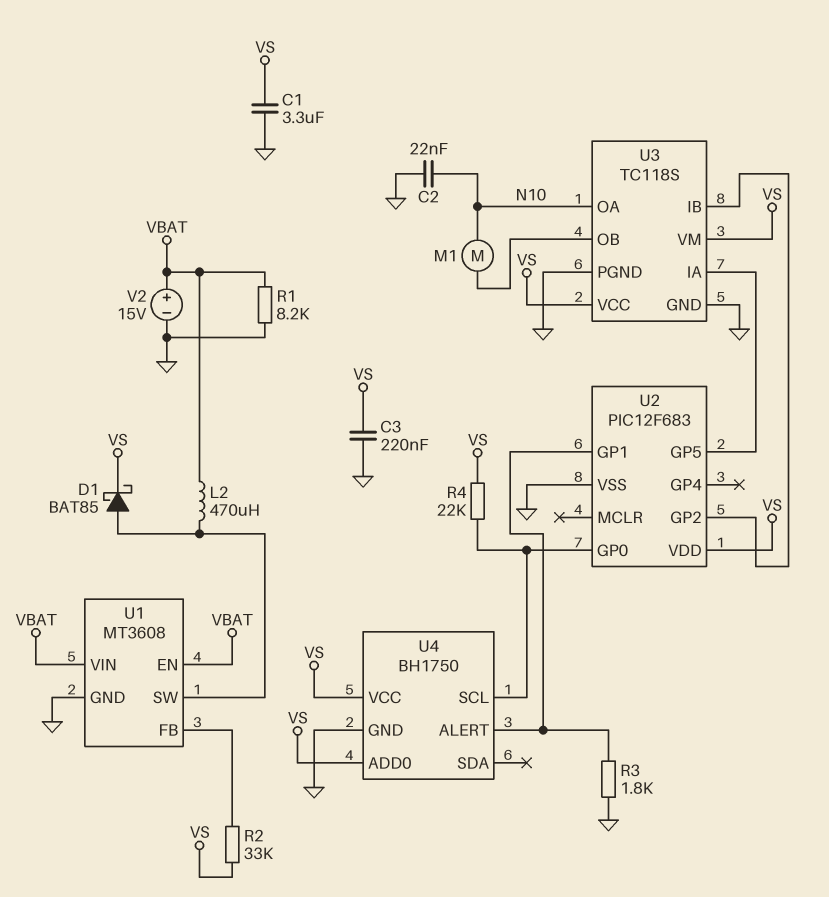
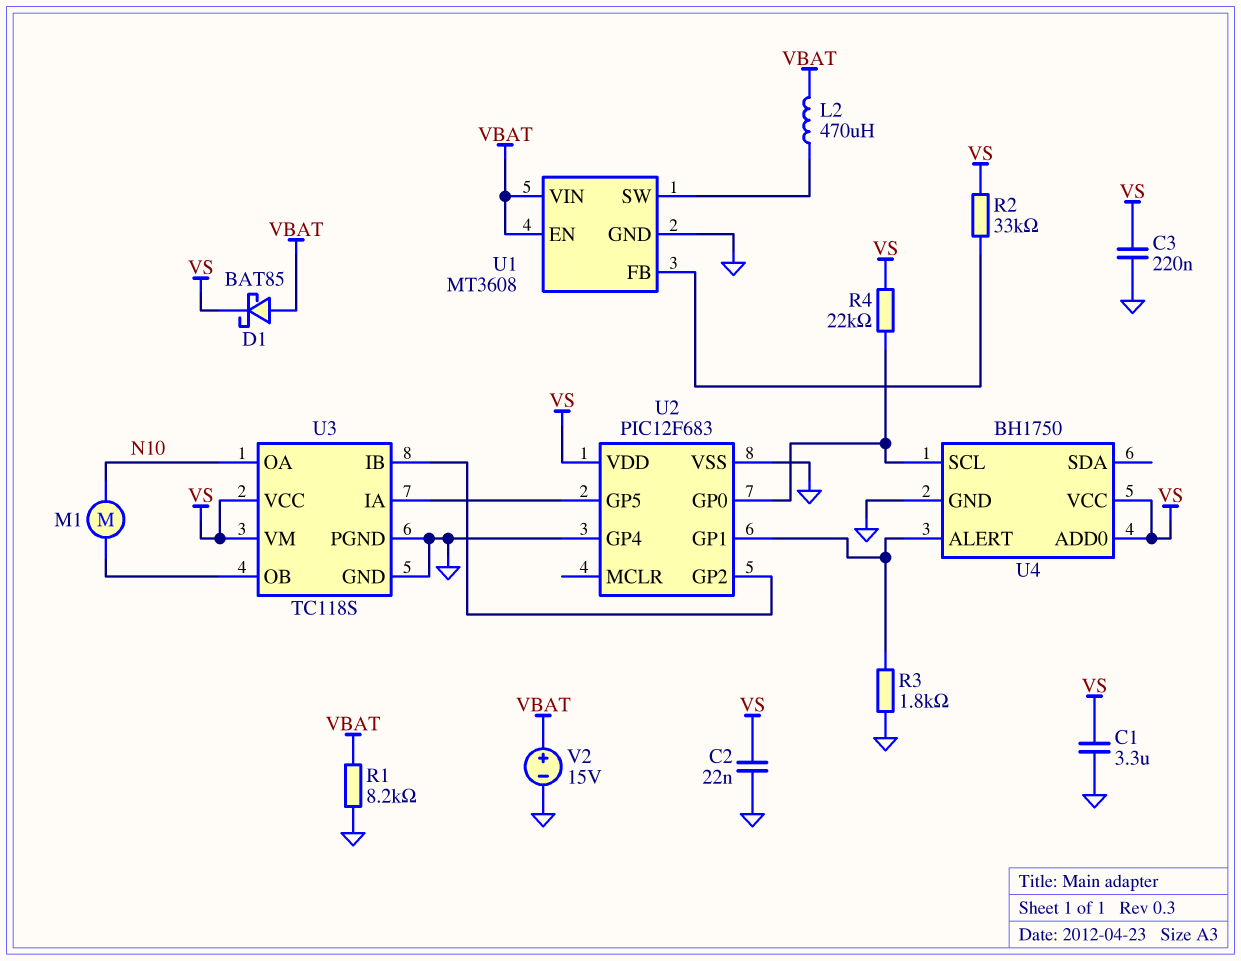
C2: 22nF (GND, N10) -> 22nF (GND, VS)
D1: schottky BAT85 (A U1/SW, K VS) -> schottky BAT85 (A VBAT, K VS)
U2 pin GP4: none -> GND

